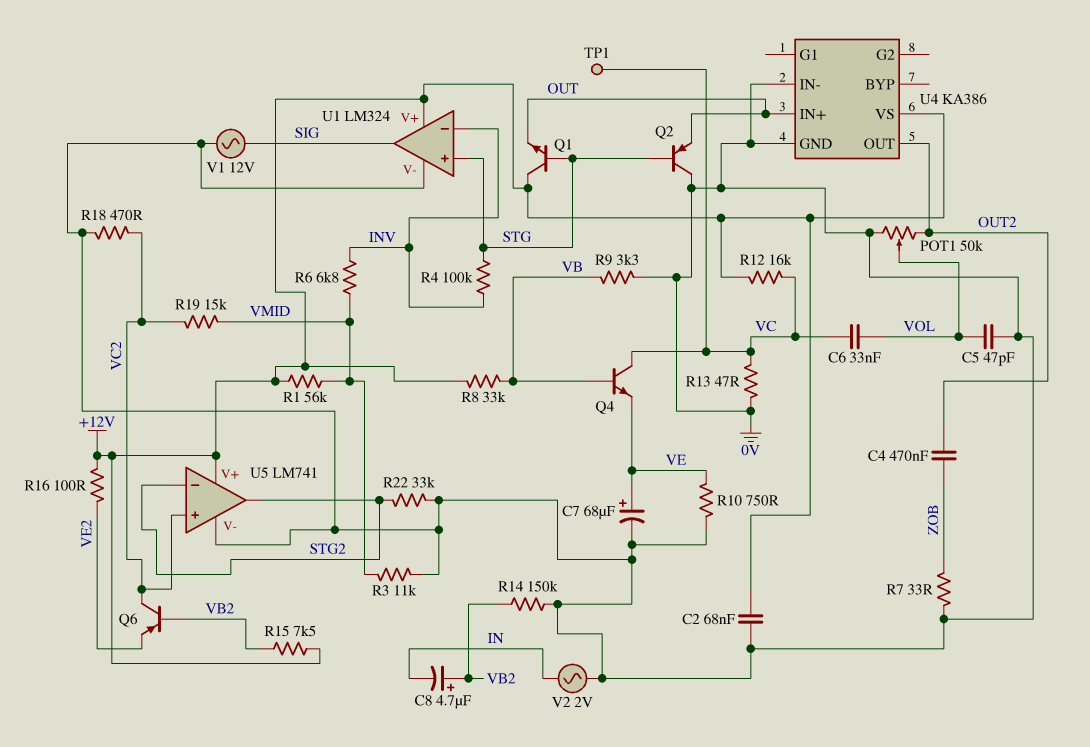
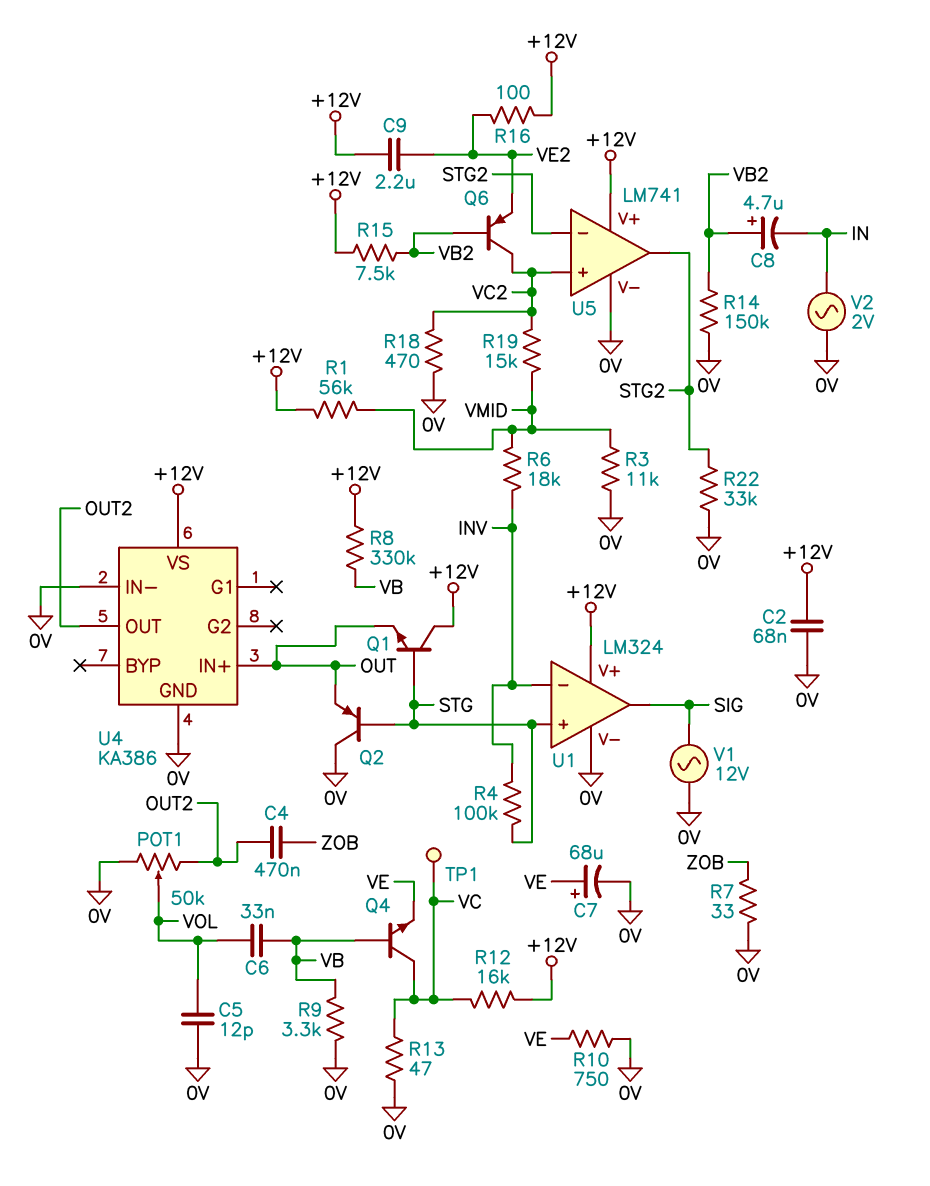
C5: 47pF (0V, VOL) -> 12pF (0V, VOL)
C6: 33nF (VC, VOL) -> 33nF (VB, VOL)
C9: none -> 2.2uF (+12V, VE2)
R6: 6.8k (INV, VMID) -> 18k (INV, VMID)
R8: 33k (+12V, VB) -> 330k (+12V, VB)

